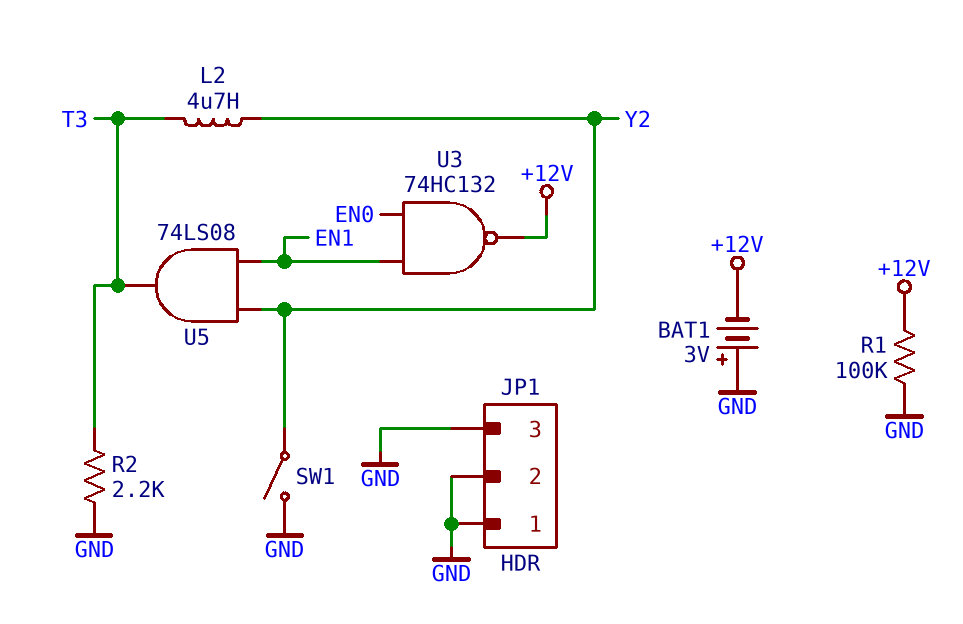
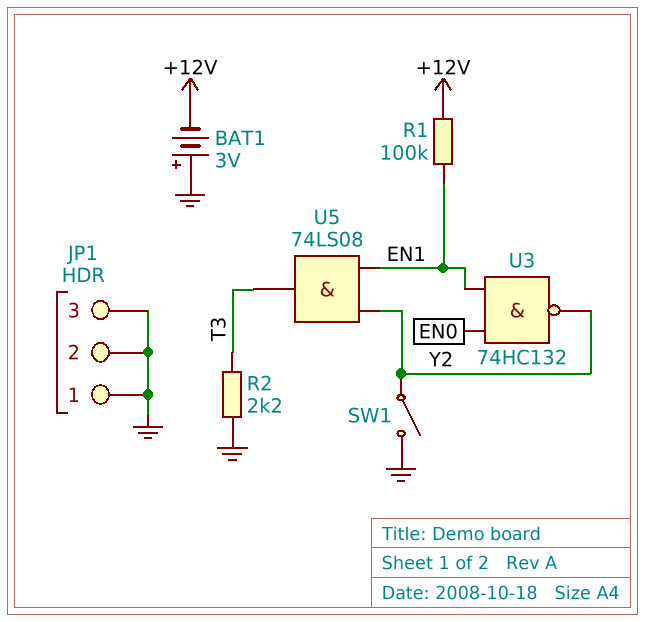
L2: 4.7uH (T3, Y2) -> none
R1: 100k (+12V, GND) -> 100k (+12V, EN1)
U3: NAND 74HC132 (in EN0, in EN1, out +12V) -> NAND 74HC132 (in EN0, in EN1, out Y2)

